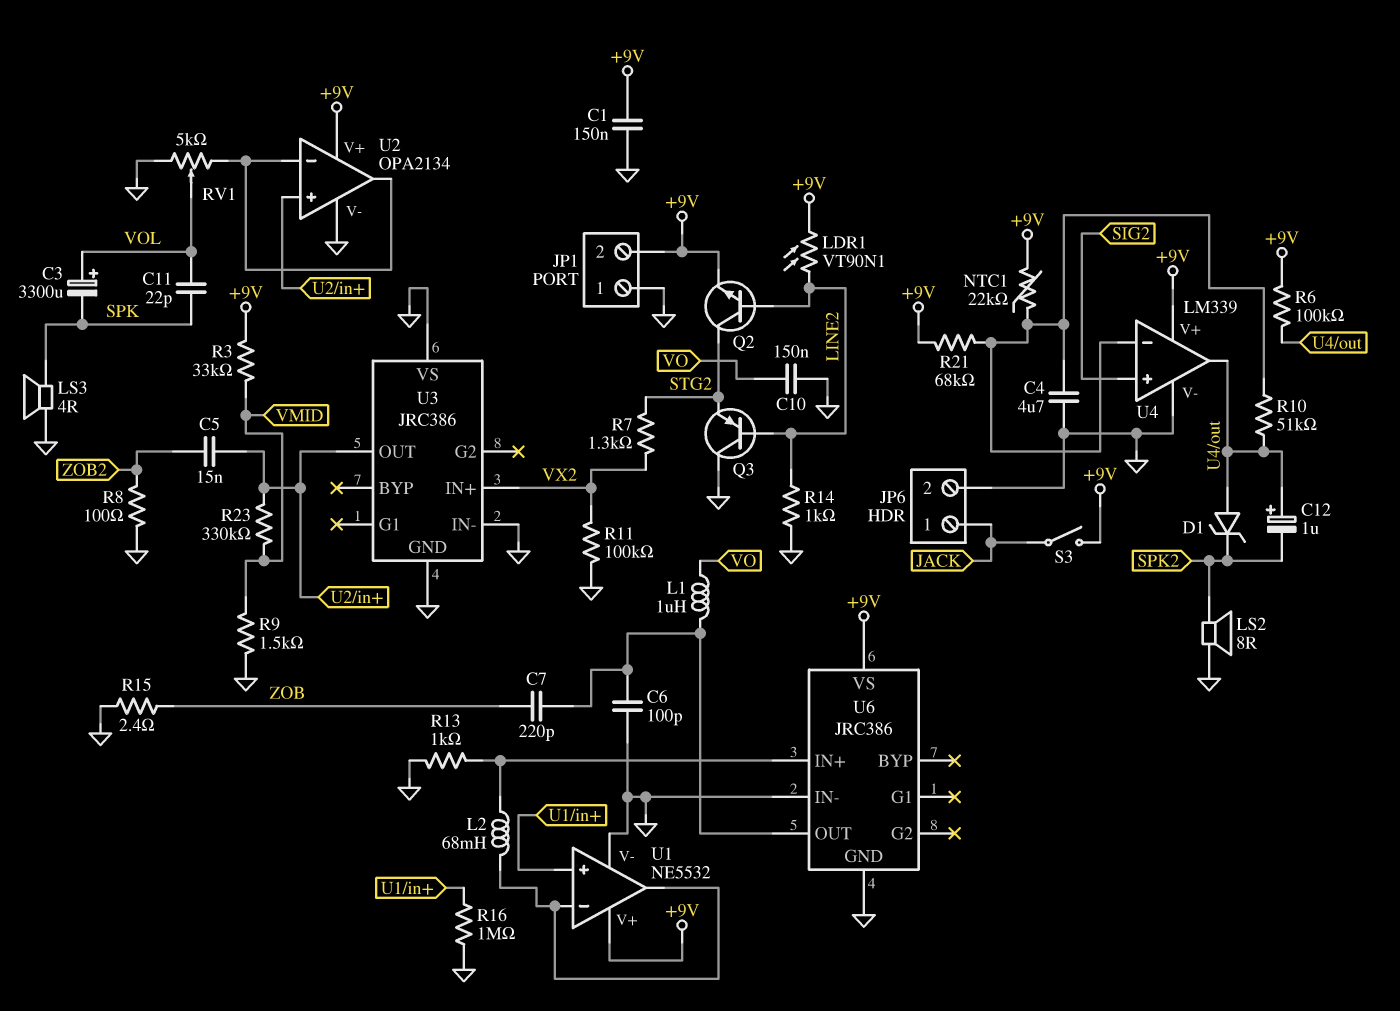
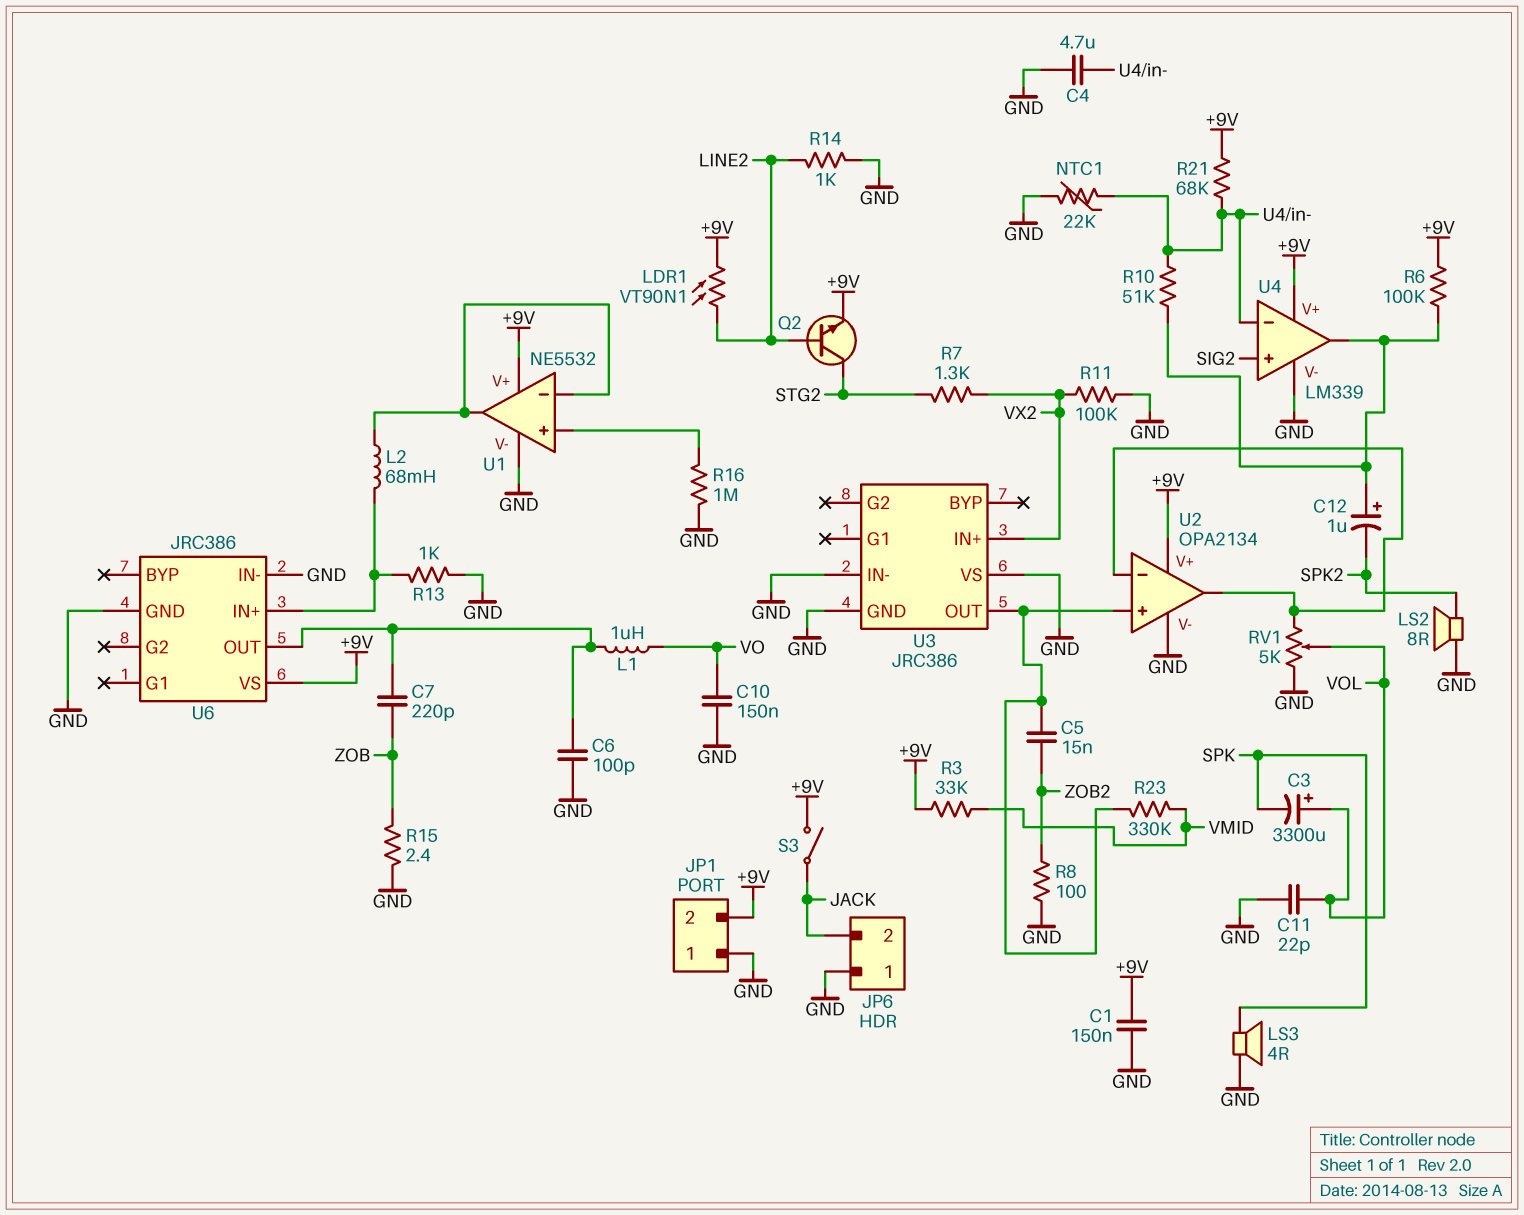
C11: 22pF (SPK, VOL) -> 22pF (GND, VOL)
D1: zener (A U4/out, K SPK2) -> none
JP6 pin 1: JACK -> GND
JP6 pin 2: GND -> JACK
NTC1: 22k (+9V, U4/in-) -> 22k (GND, U4/in-)
Q3: PNP (B LINE2, C GND, E STG2) -> none
R9: 1.5k (GND, VMID) -> none

